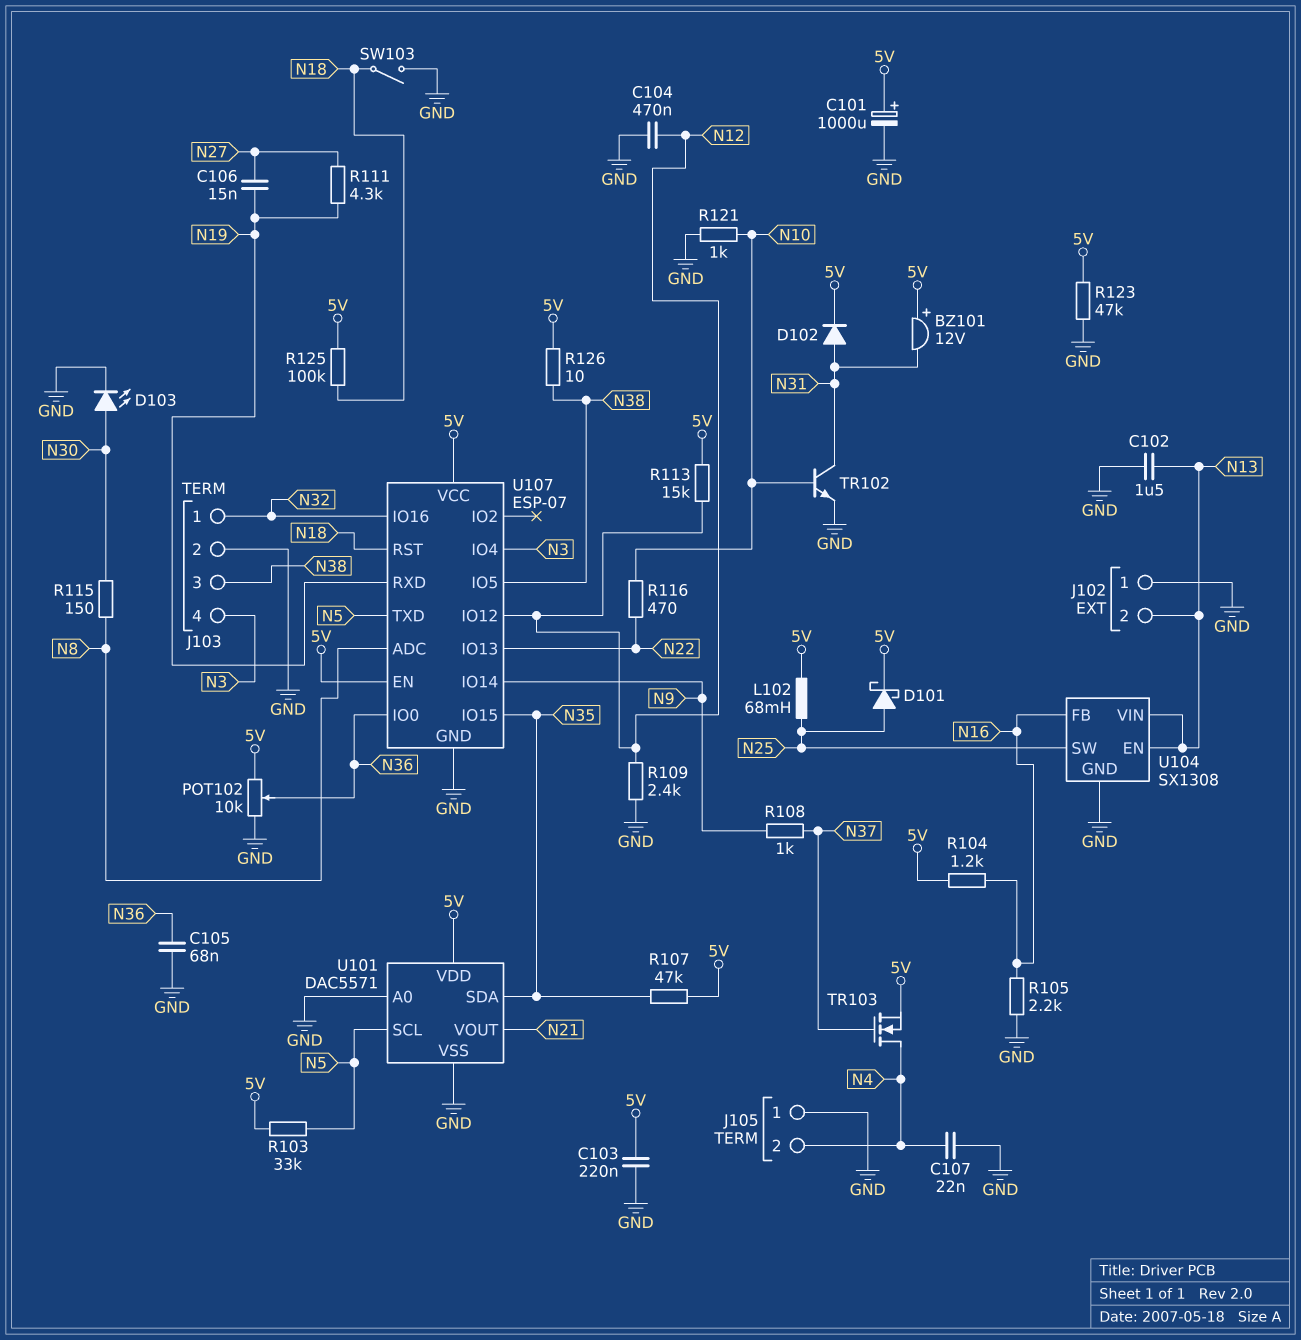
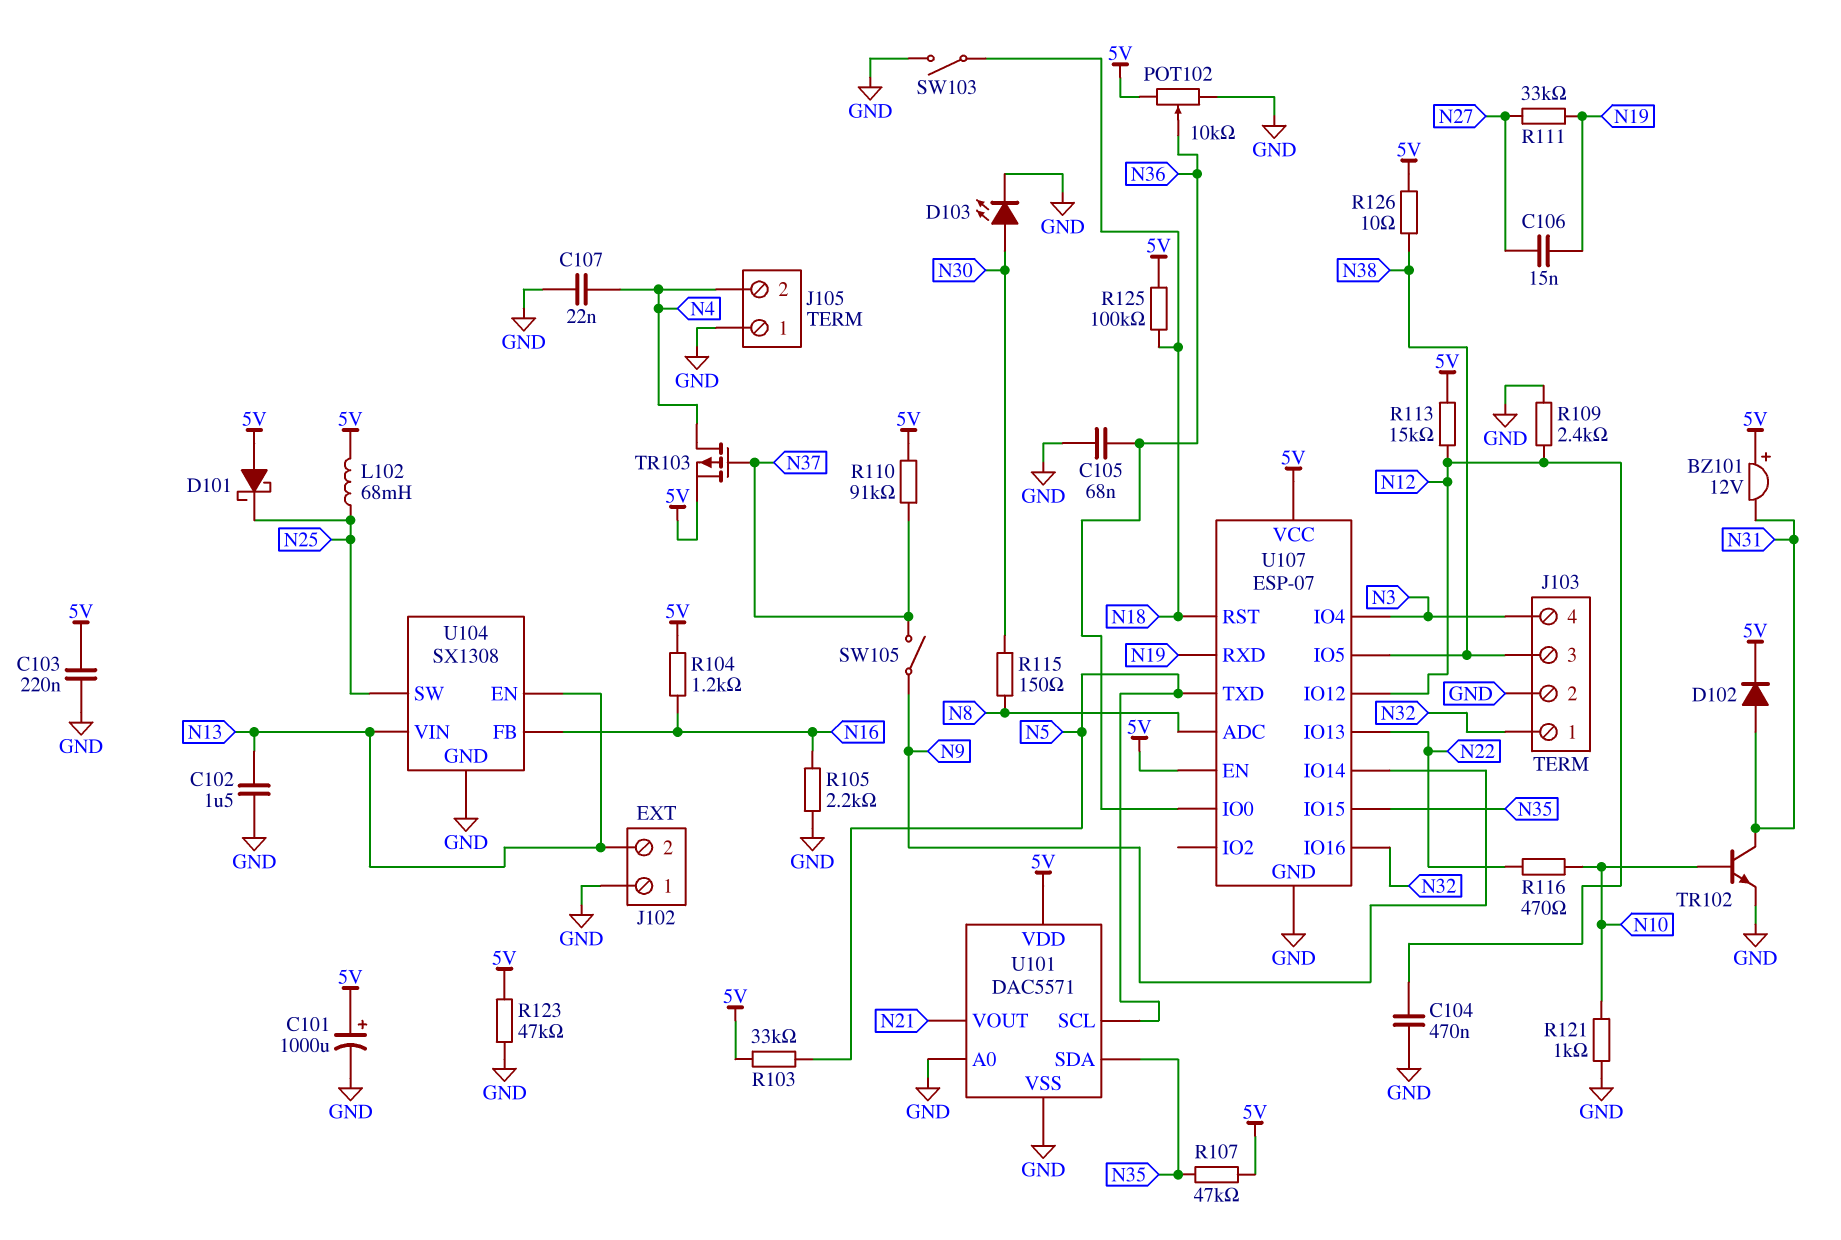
D101: schottky (A N25, K 5V) -> schottky (A 5V, K N25)
R108: 1k (N9, N37) -> none
R110: none -> 91k (5V, N37)
R111: 4.3k (N19, N27) -> 33k (N19, N27)
SW105: none -> switch (N9, N37)
TR103: NMOS (G N37, D N4, S 5V) -> PMOS (G N37, D N4, S 5V)

